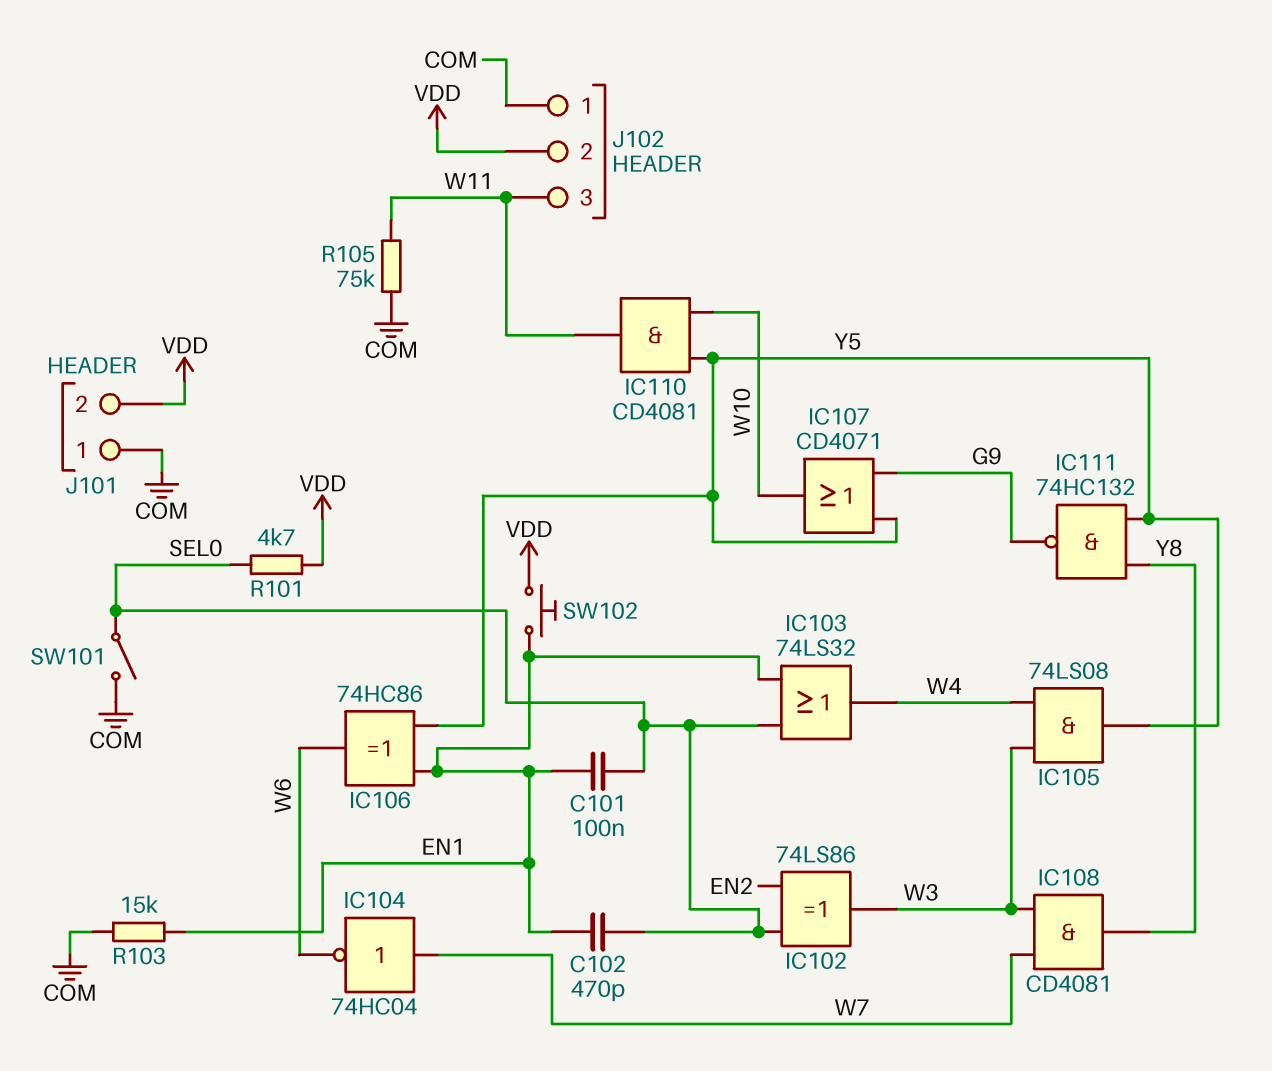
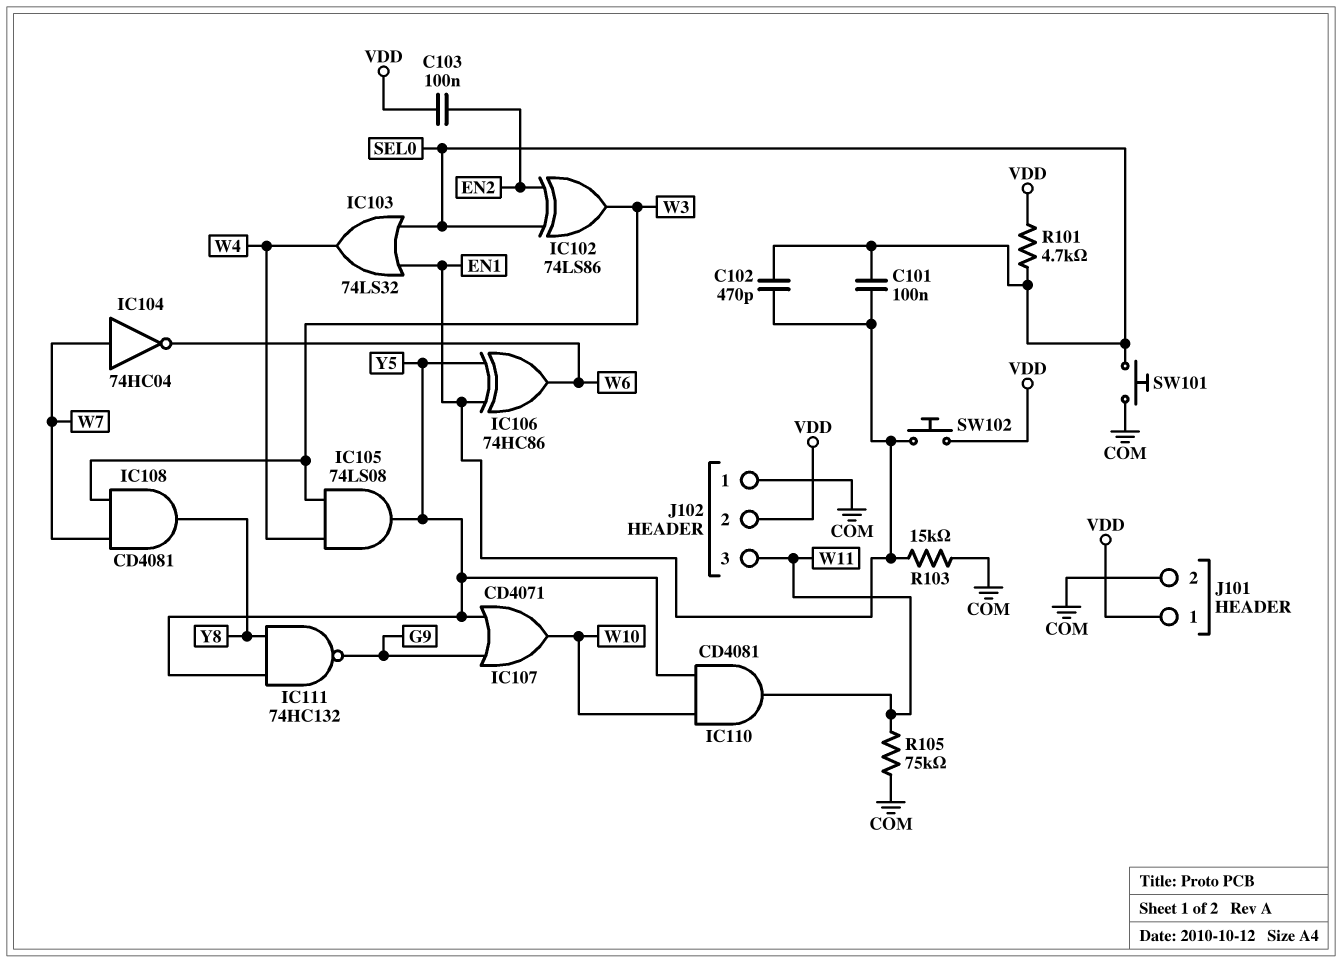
C103: none -> 100nF (EN2, VDD)
J101 pin 1: COM -> VDD
J101 pin 2: VDD -> COM
SW101: switch (COM, SEL0) -> button (COM, SEL0)

